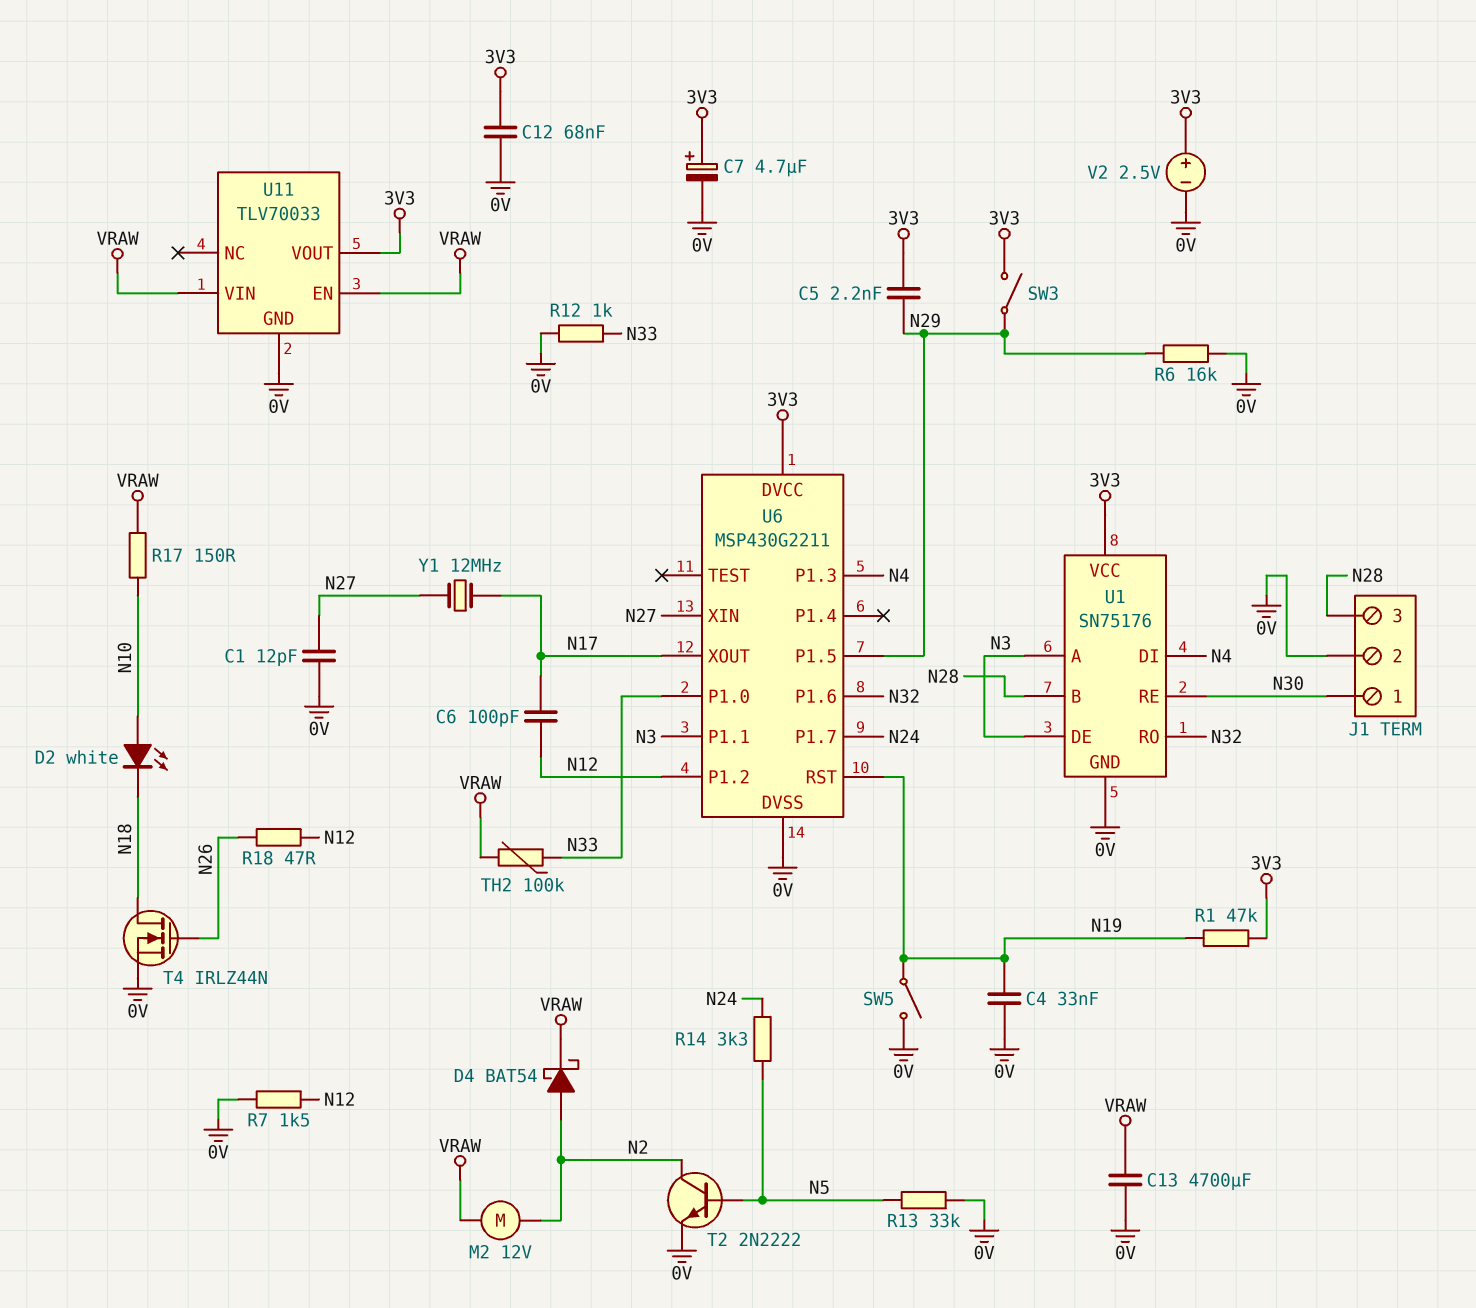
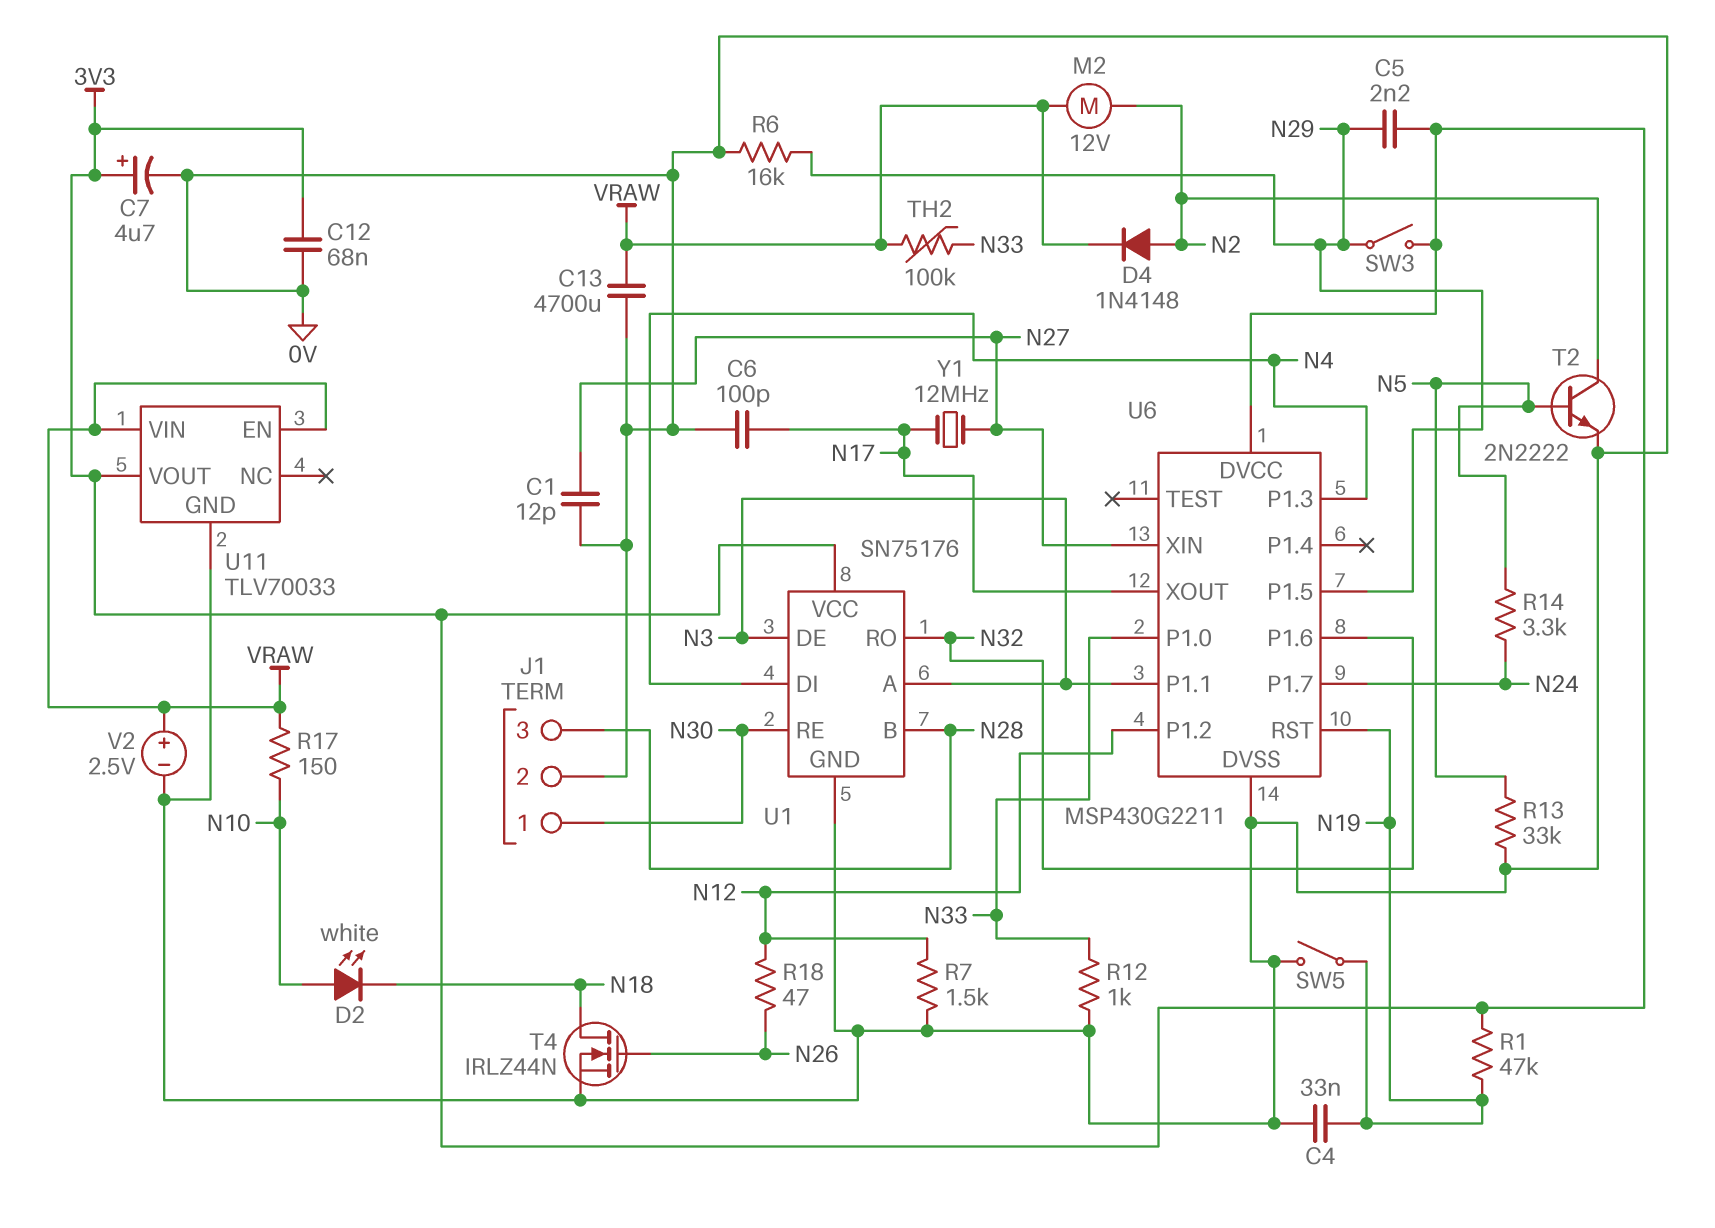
C6: 100pF (N12, N17) -> 100pF (0V, N17)
D4: schottky BAT54 (A N2, K VRAW) -> diode 1N4148 (A N2, K VRAW)
V2: 2.5V (plus 3V3, minus 0V) -> 2.5V (plus VRAW, minus 0V)

